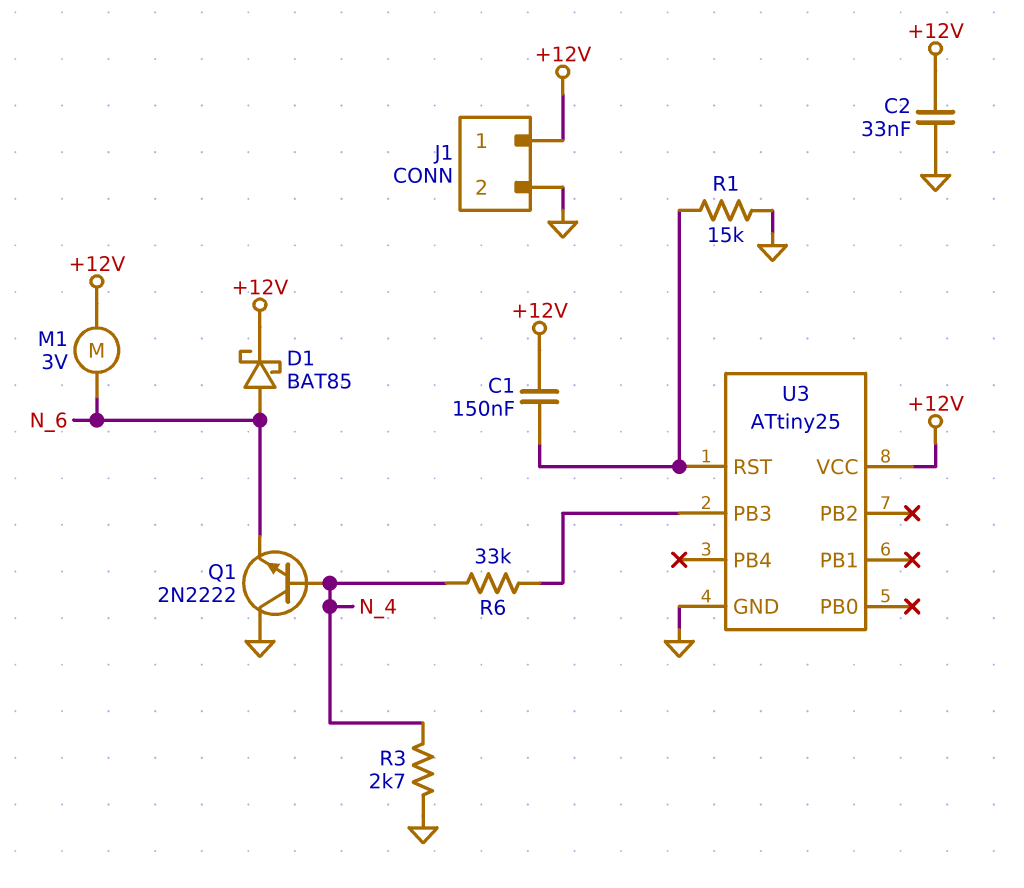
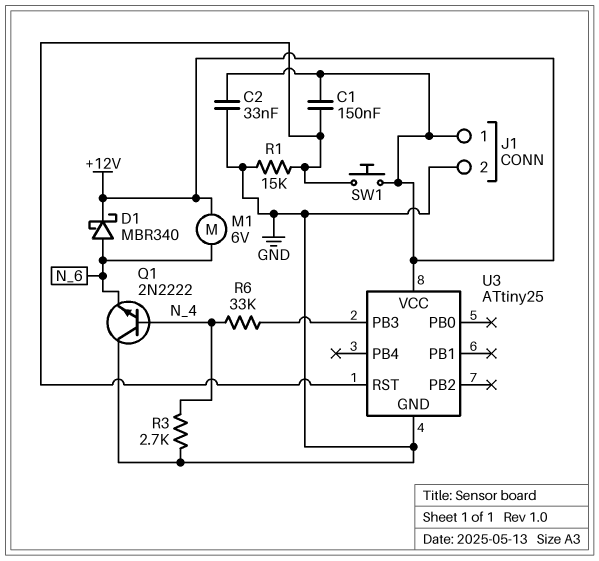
D1: schottky BAT85 (A N_6, K +12V) -> schottky MBR340 (A N_6, K +12V)
M1: motor 3V (+12V, N_6) -> motor 6V (+12V, N_6)
SW1: none -> button (+12V, U3/RST)

